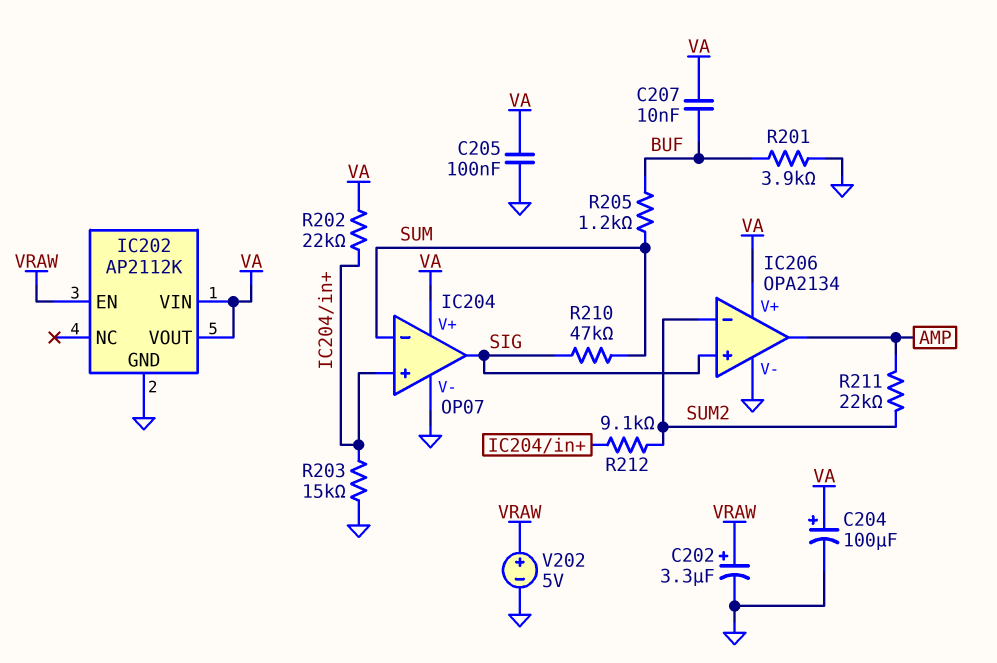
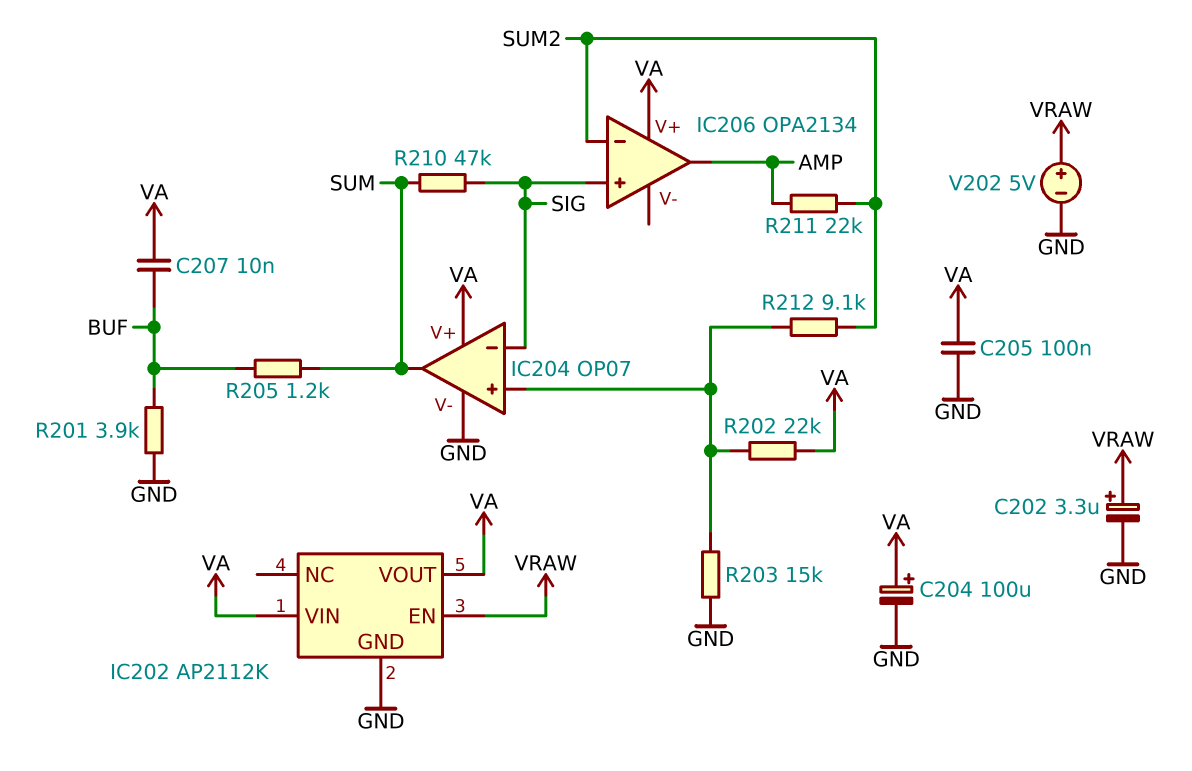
IC204 pin in-: SUM -> SIG
IC204 pin out: SIG -> SUM
IC206 pin V-: GND -> none

